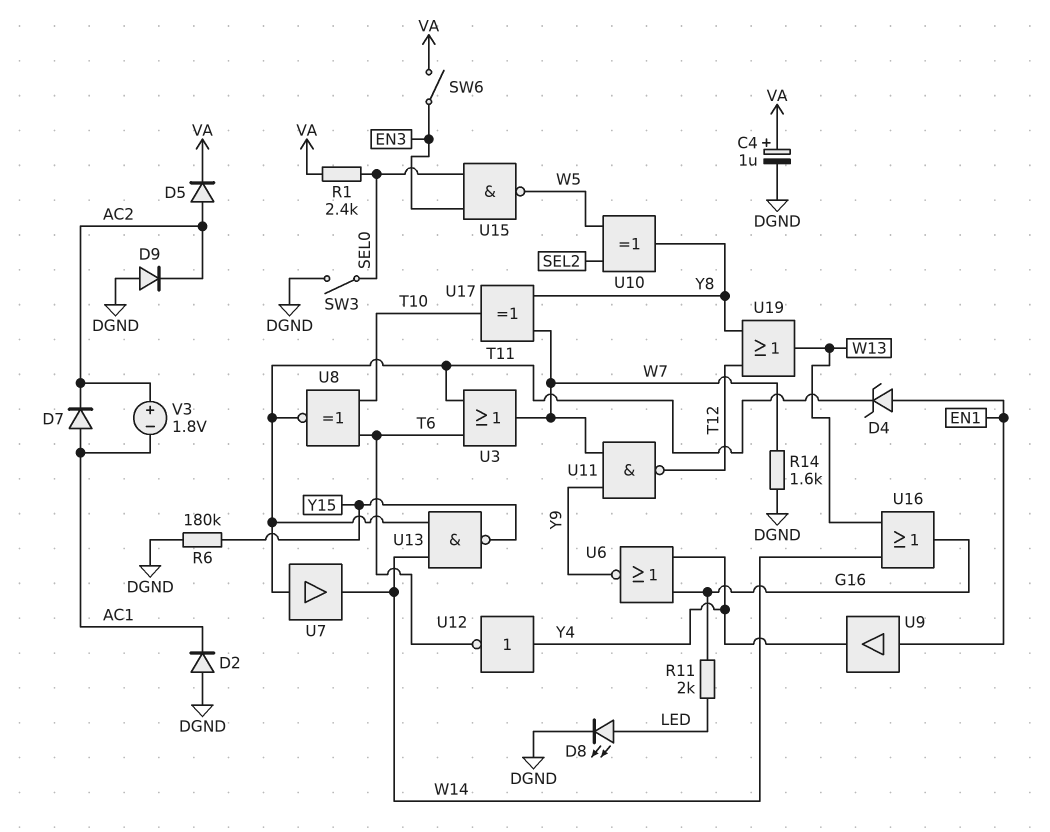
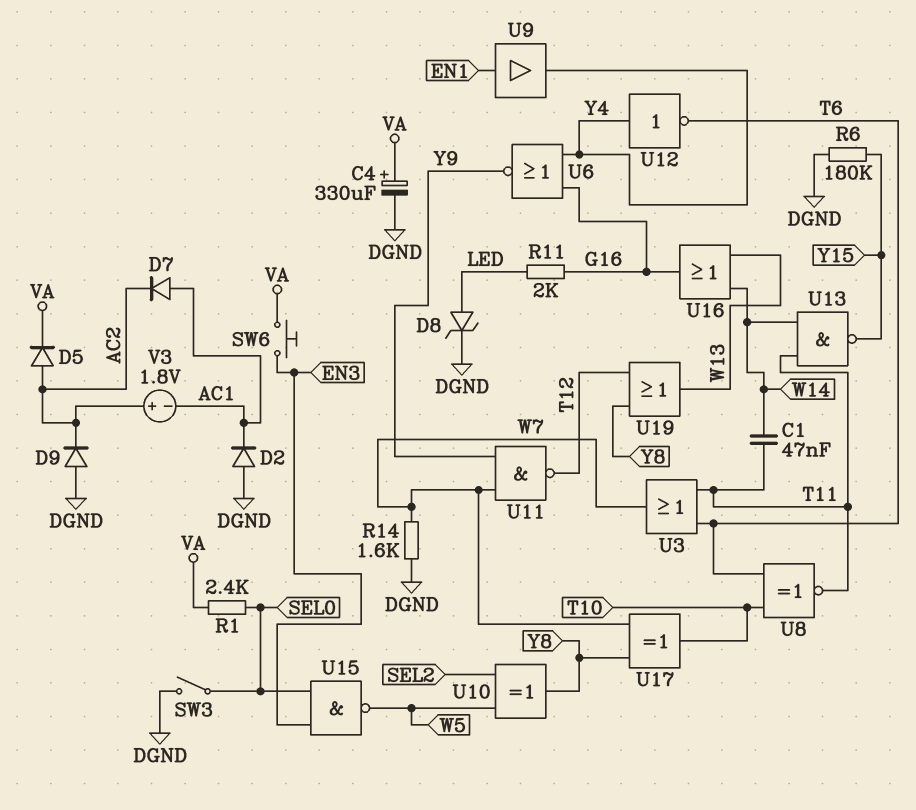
C1: none -> 47nF (T11, W14)
C4: 1uF (plus VA, minus DGND) -> 330uF (plus VA, minus DGND)
D4: zener (A EN1, K T11) -> none
D8: LED (A LED, K DGND) -> zener (A LED, K DGND)
SW6: switch (EN3, VA) -> button (EN3, VA)
U7: buffer (in T11, out W14) -> none

